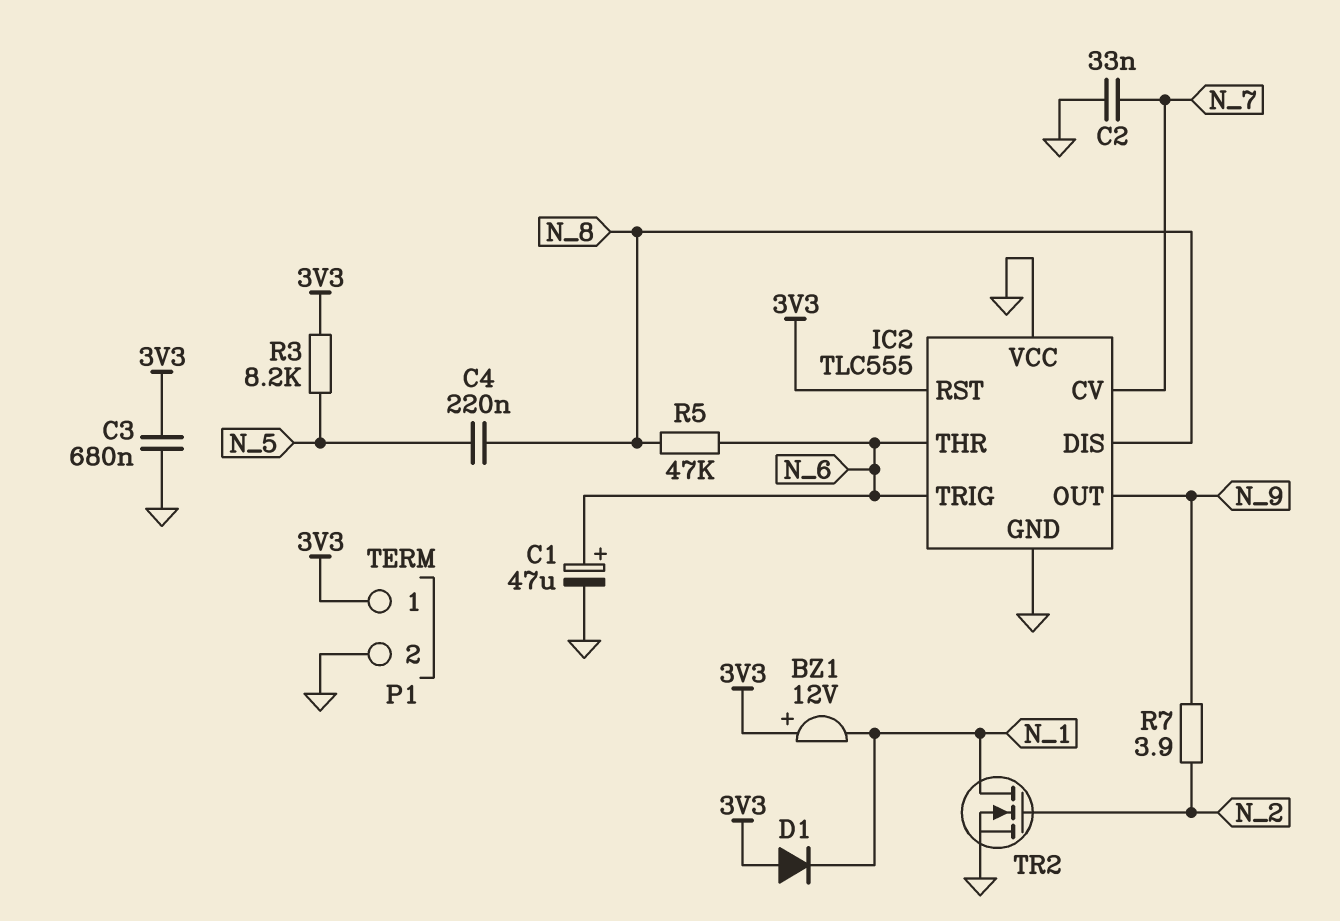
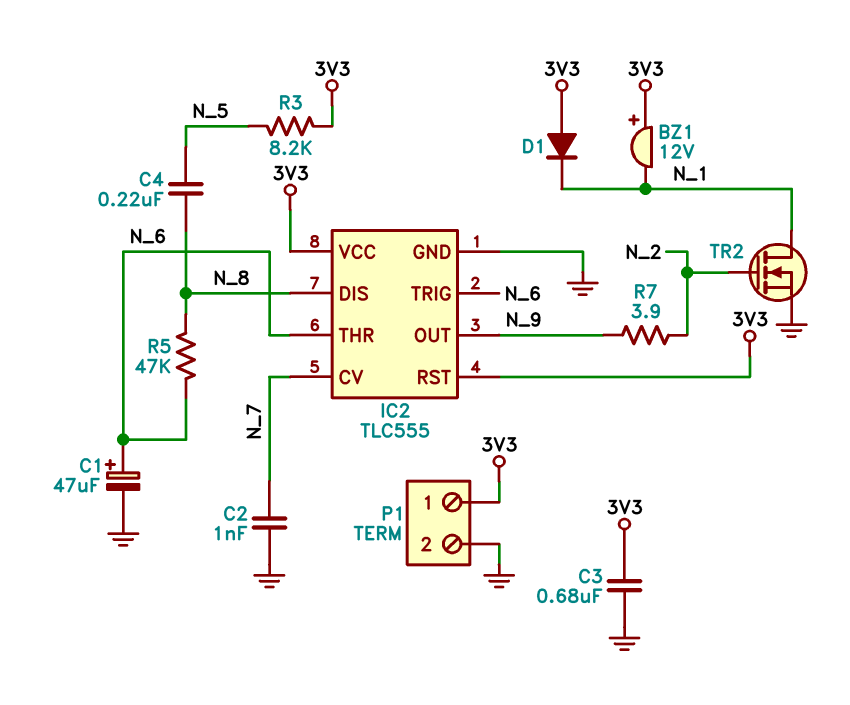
C2: 33nF (GND, N_7) -> 1nF (GND, N_7)
IC2 pin VCC: GND -> 3V3

